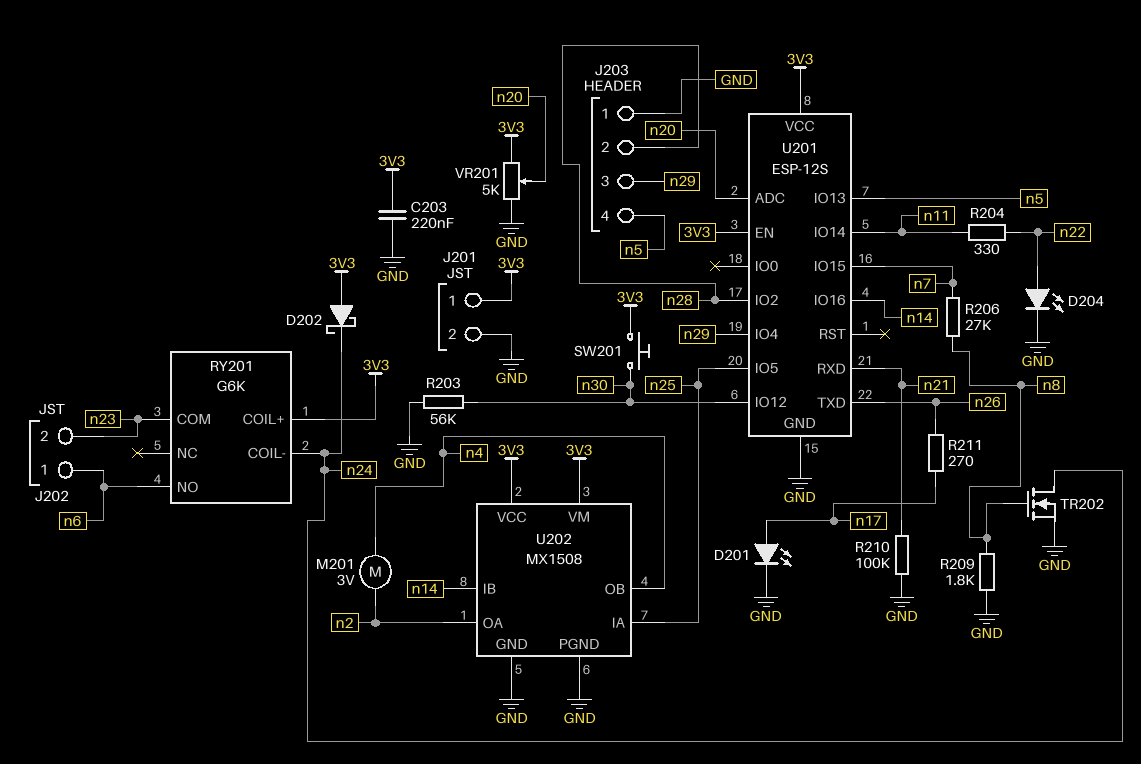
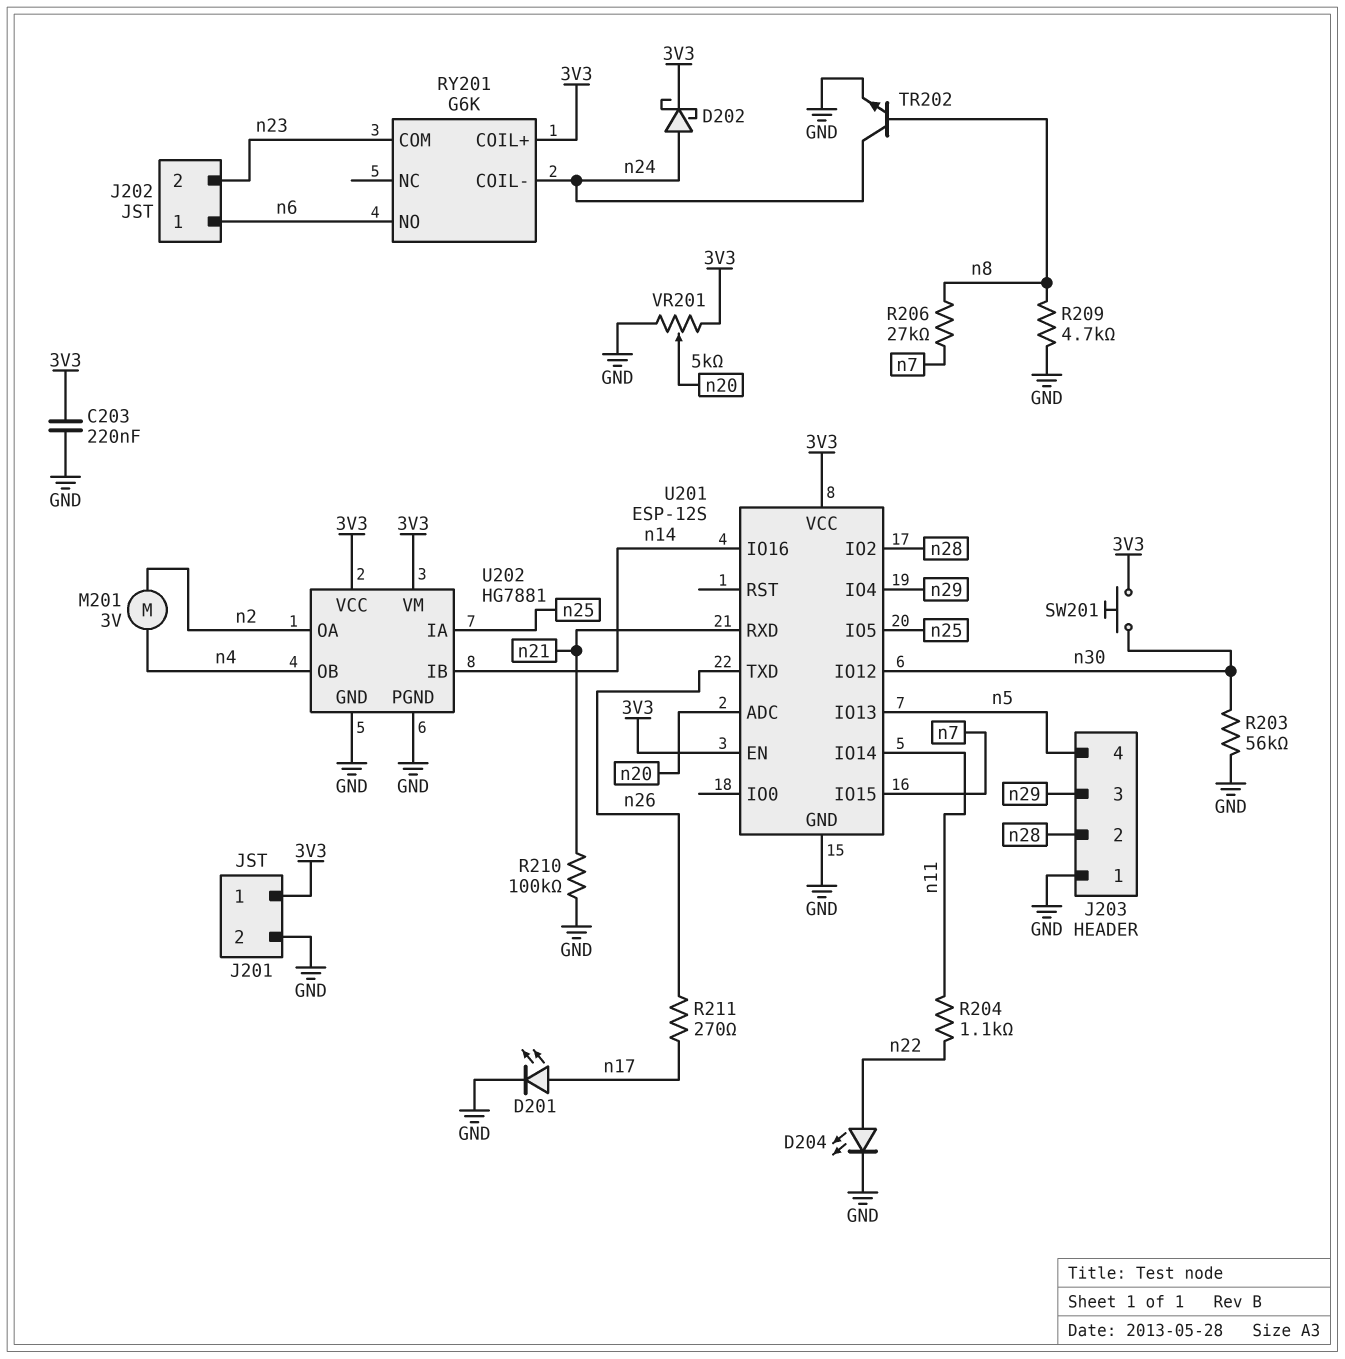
D202: schottky (A 3V3, K n24) -> schottky (A n24, K 3V3)
R204: 330 (n11, n22) -> 1.1k (n11, n22)
R209: 1.8k (GND, n8) -> 4.7k (GND, n8)
TR202: NMOS (G n8, D n24, S GND) -> NPN (B n8, C n24, E GND)
U202: MX1508 -> HG7881

